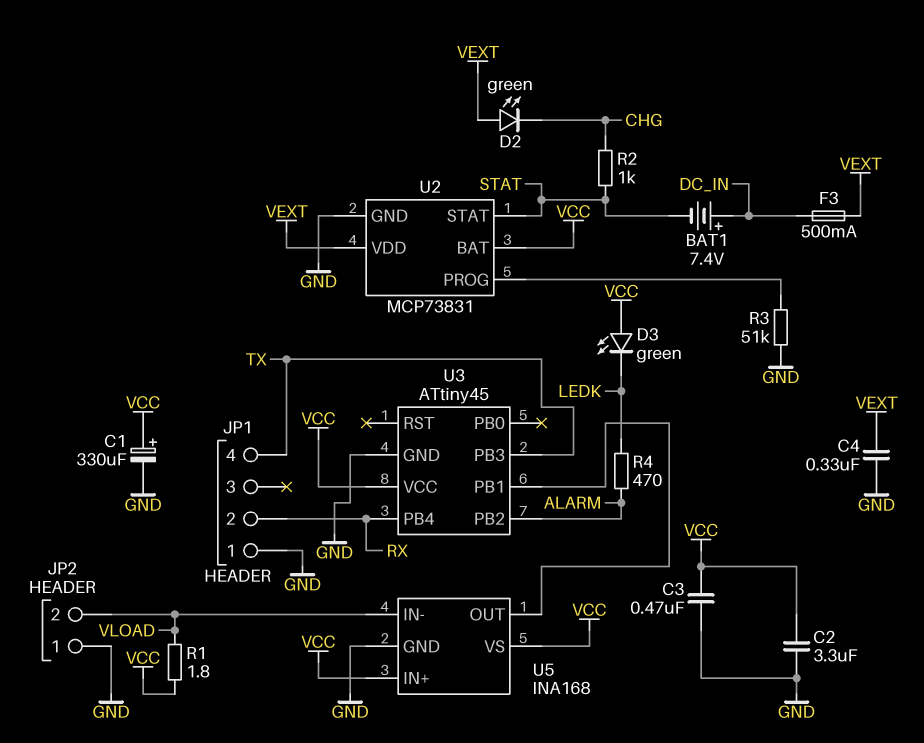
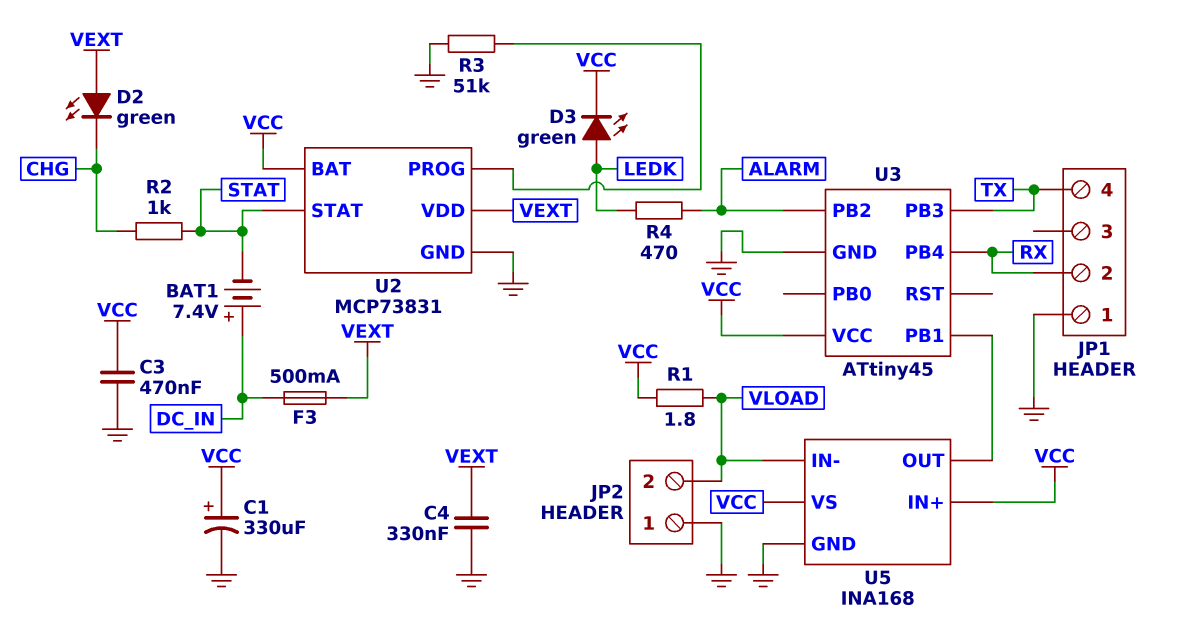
C2: 3.3uF (GND, VCC) -> none
D3: LED green (A VCC, K LEDK) -> LED green (A LEDK, K VCC)

